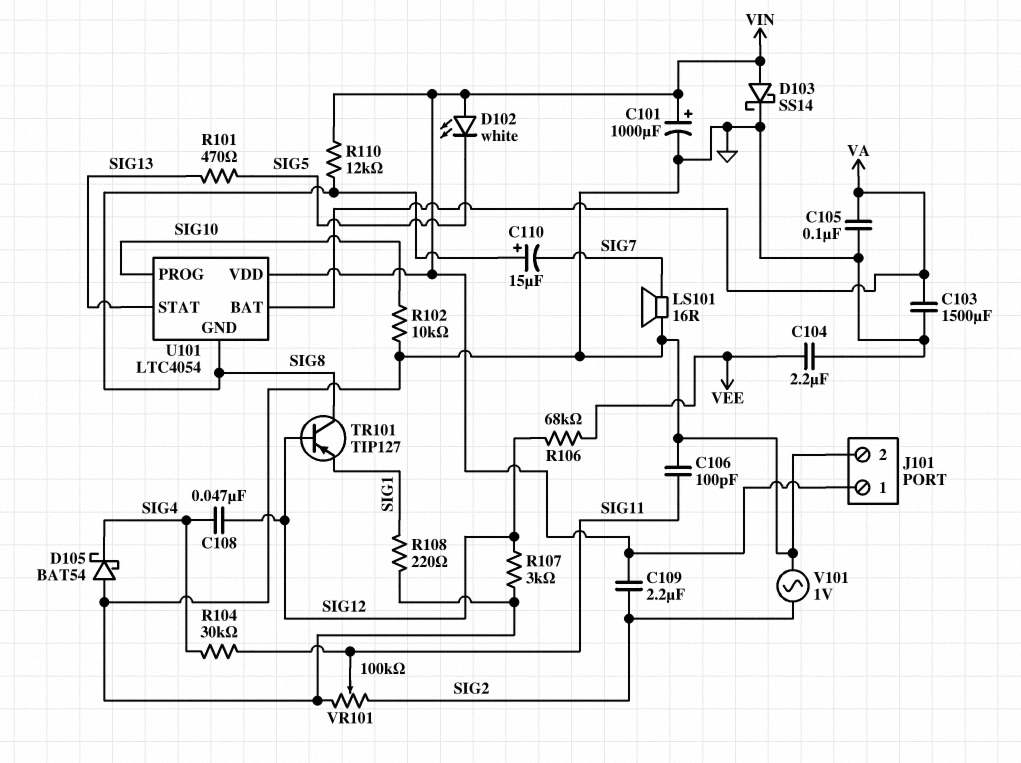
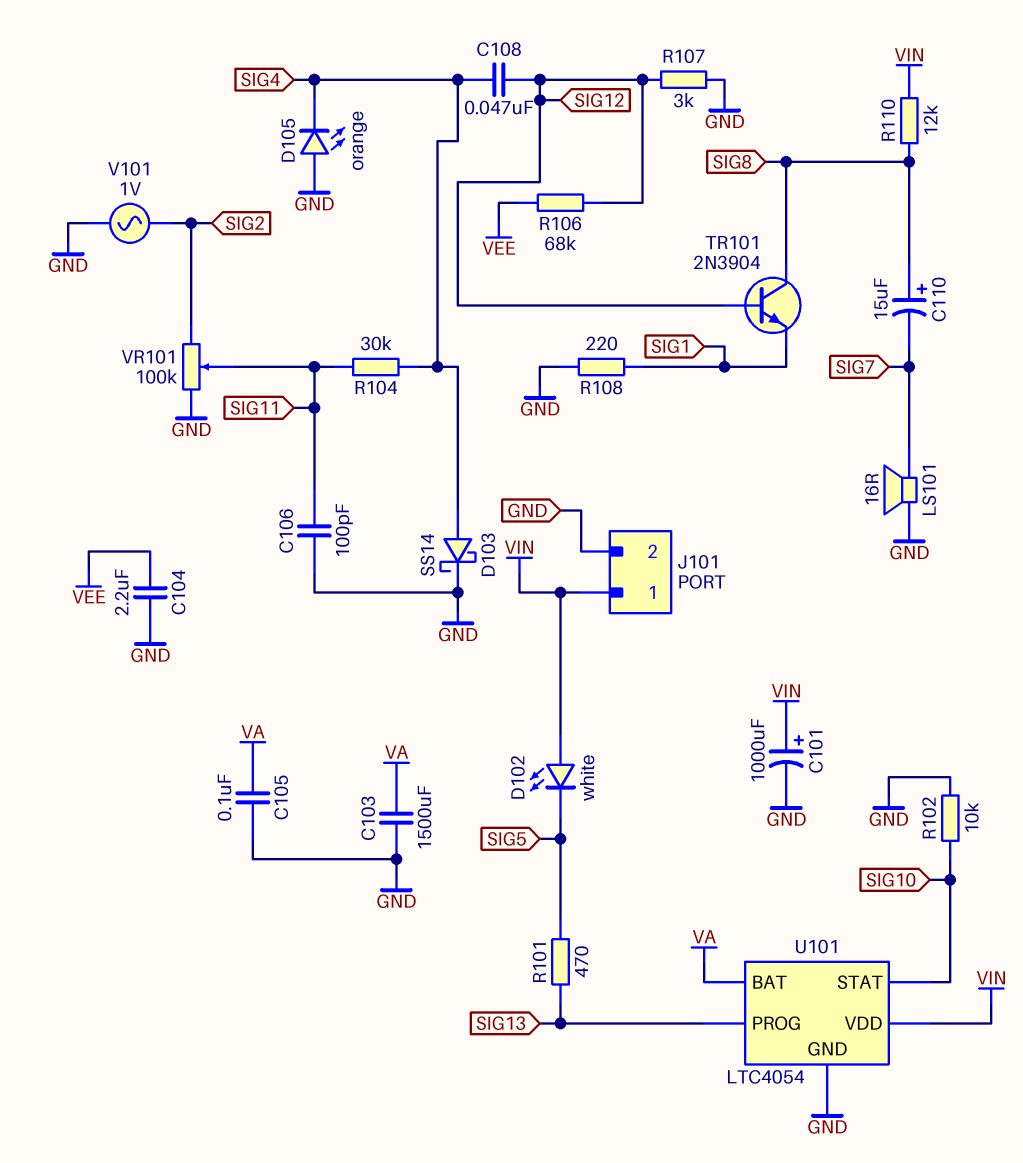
C109: 2.2uF (SIG2, VIN) -> none
D103: schottky SS14 (A VIN, K GND) -> schottky SS14 (A SIG4, K GND)
D105: schottky BAT54 (A GND, K SIG4) -> LED orange (A GND, K SIG4)
TR101: PNP TIP127 (B SIG12, C SIG8, E SIG1) -> NPN 2N3904 (B SIG12, C SIG8, E SIG1)
U101 pin GND: SIG8 -> GND
U101 pin PROG: SIG10 -> SIG13
U101 pin STAT: SIG13 -> SIG10

